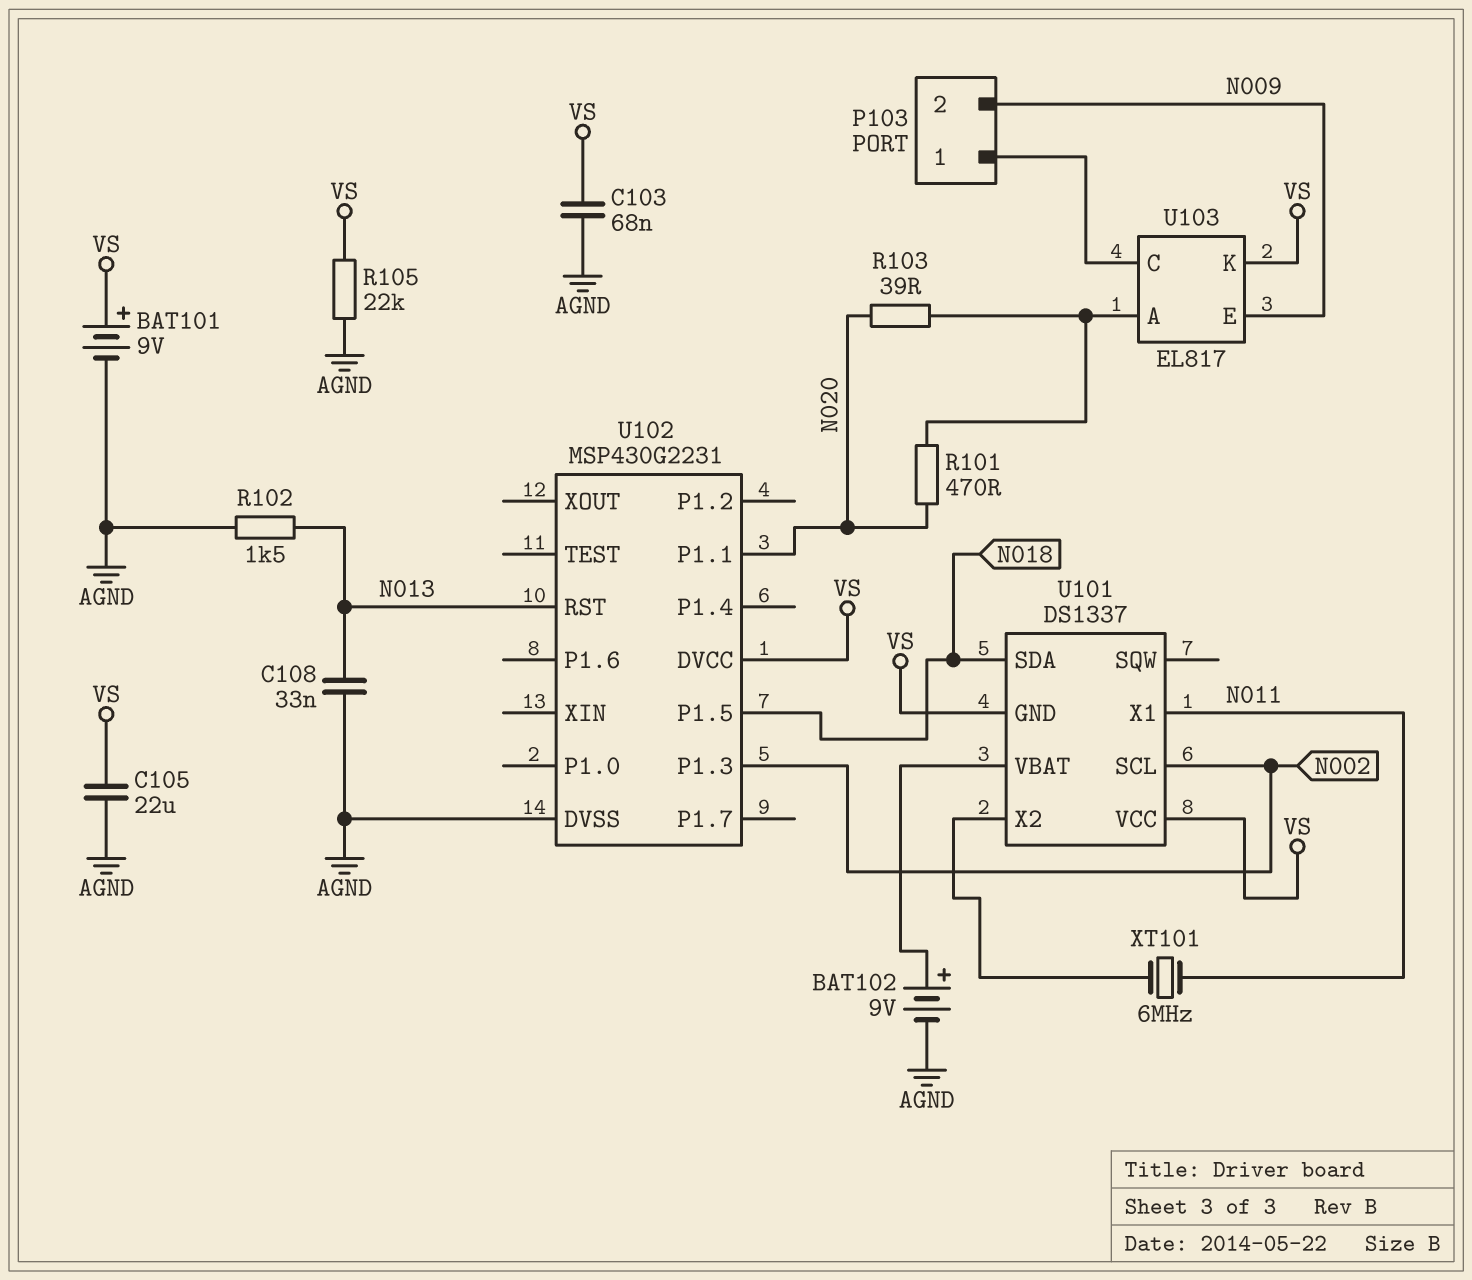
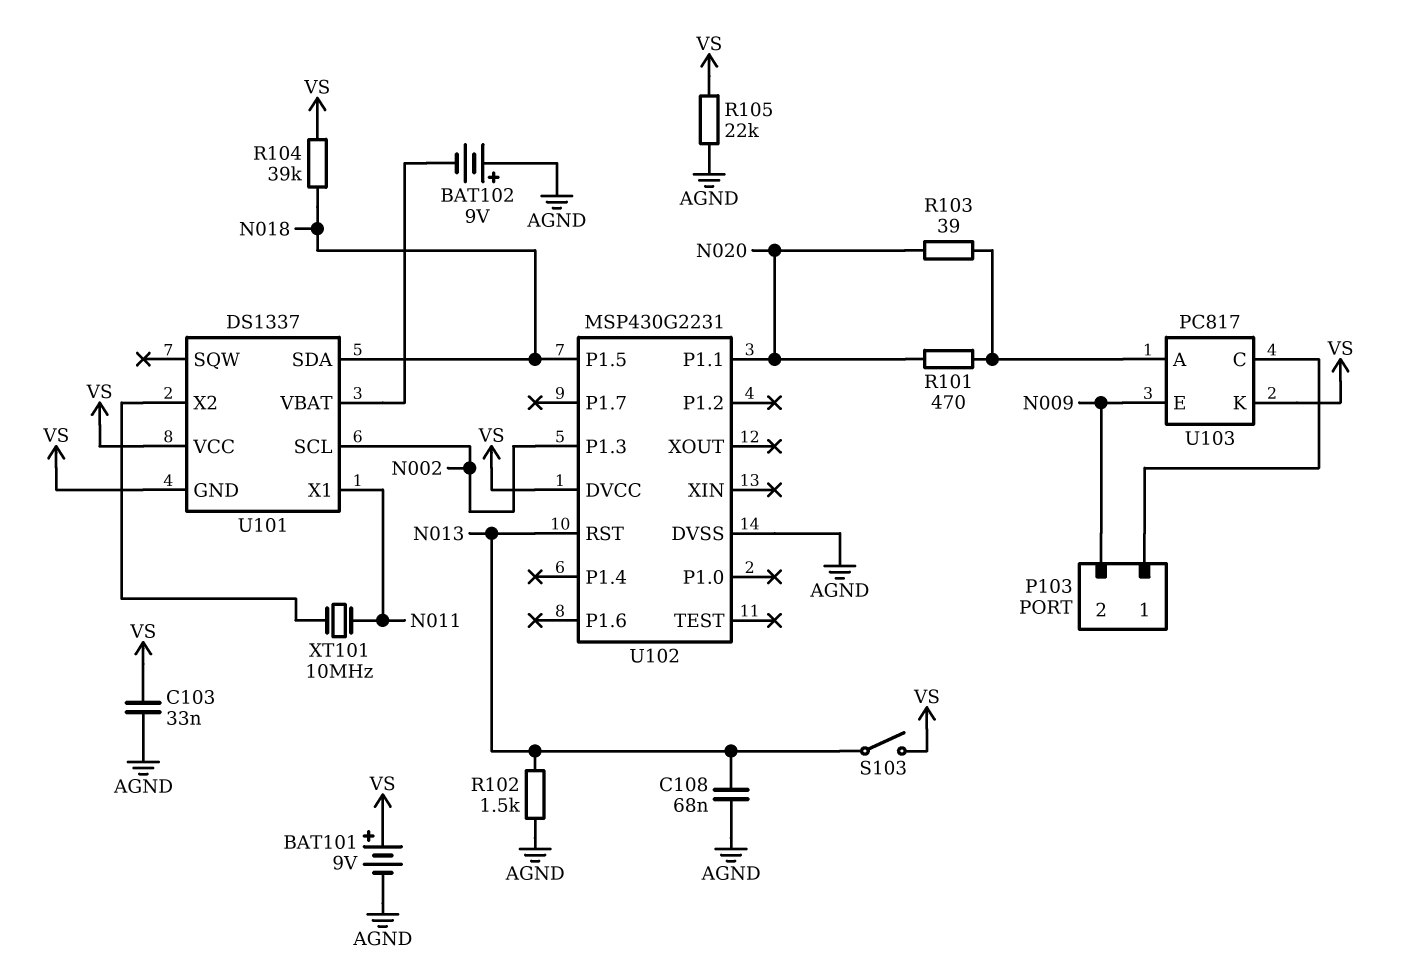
BAT102: 9V (plus U101/VBAT, minus AGND) -> 9V (plus AGND, minus U101/VBAT)
C103: 68nF (AGND, VS) -> 33nF (AGND, VS)
C105: 22uF (AGND, VS) -> none
C108: 33nF (AGND, N013) -> 68nF (AGND, N013)
R104: none -> 39k (N018, VS)
S103: none -> switch (N013, VS)
U103: EL817 -> PC817
XT101: 6MHz (N011, U101/X2) -> 10MHz (N011, U101/X2)

